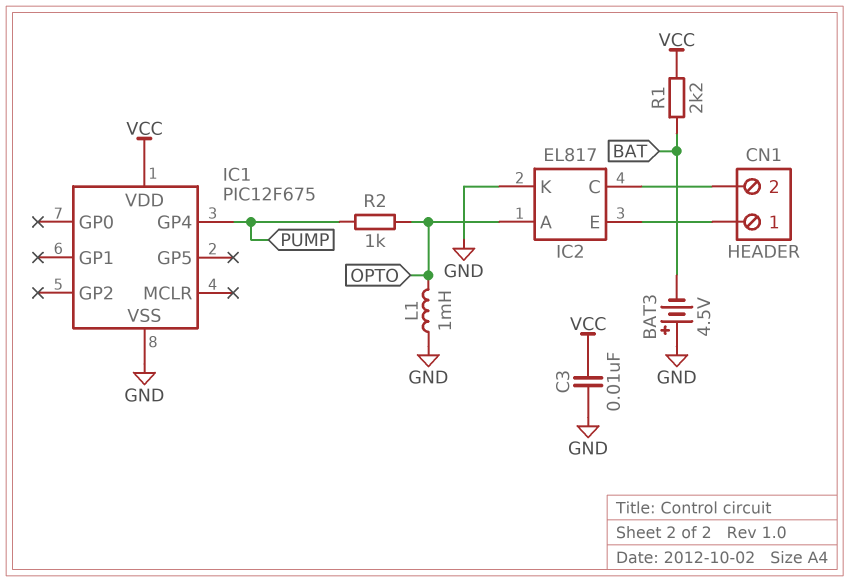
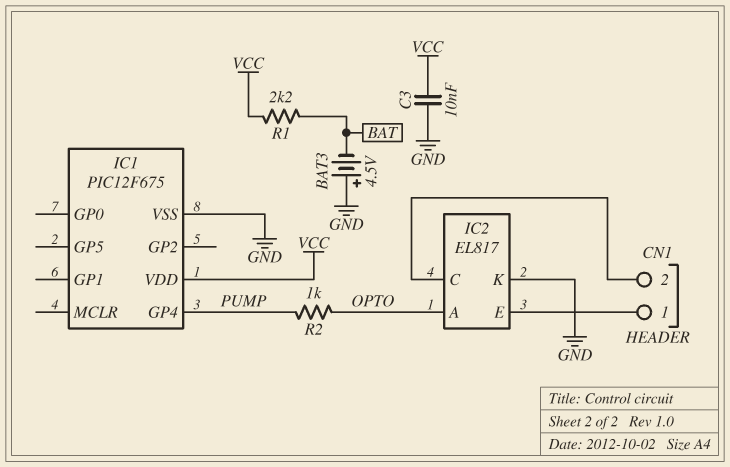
L1: 1mH (GND, OPTO) -> none

